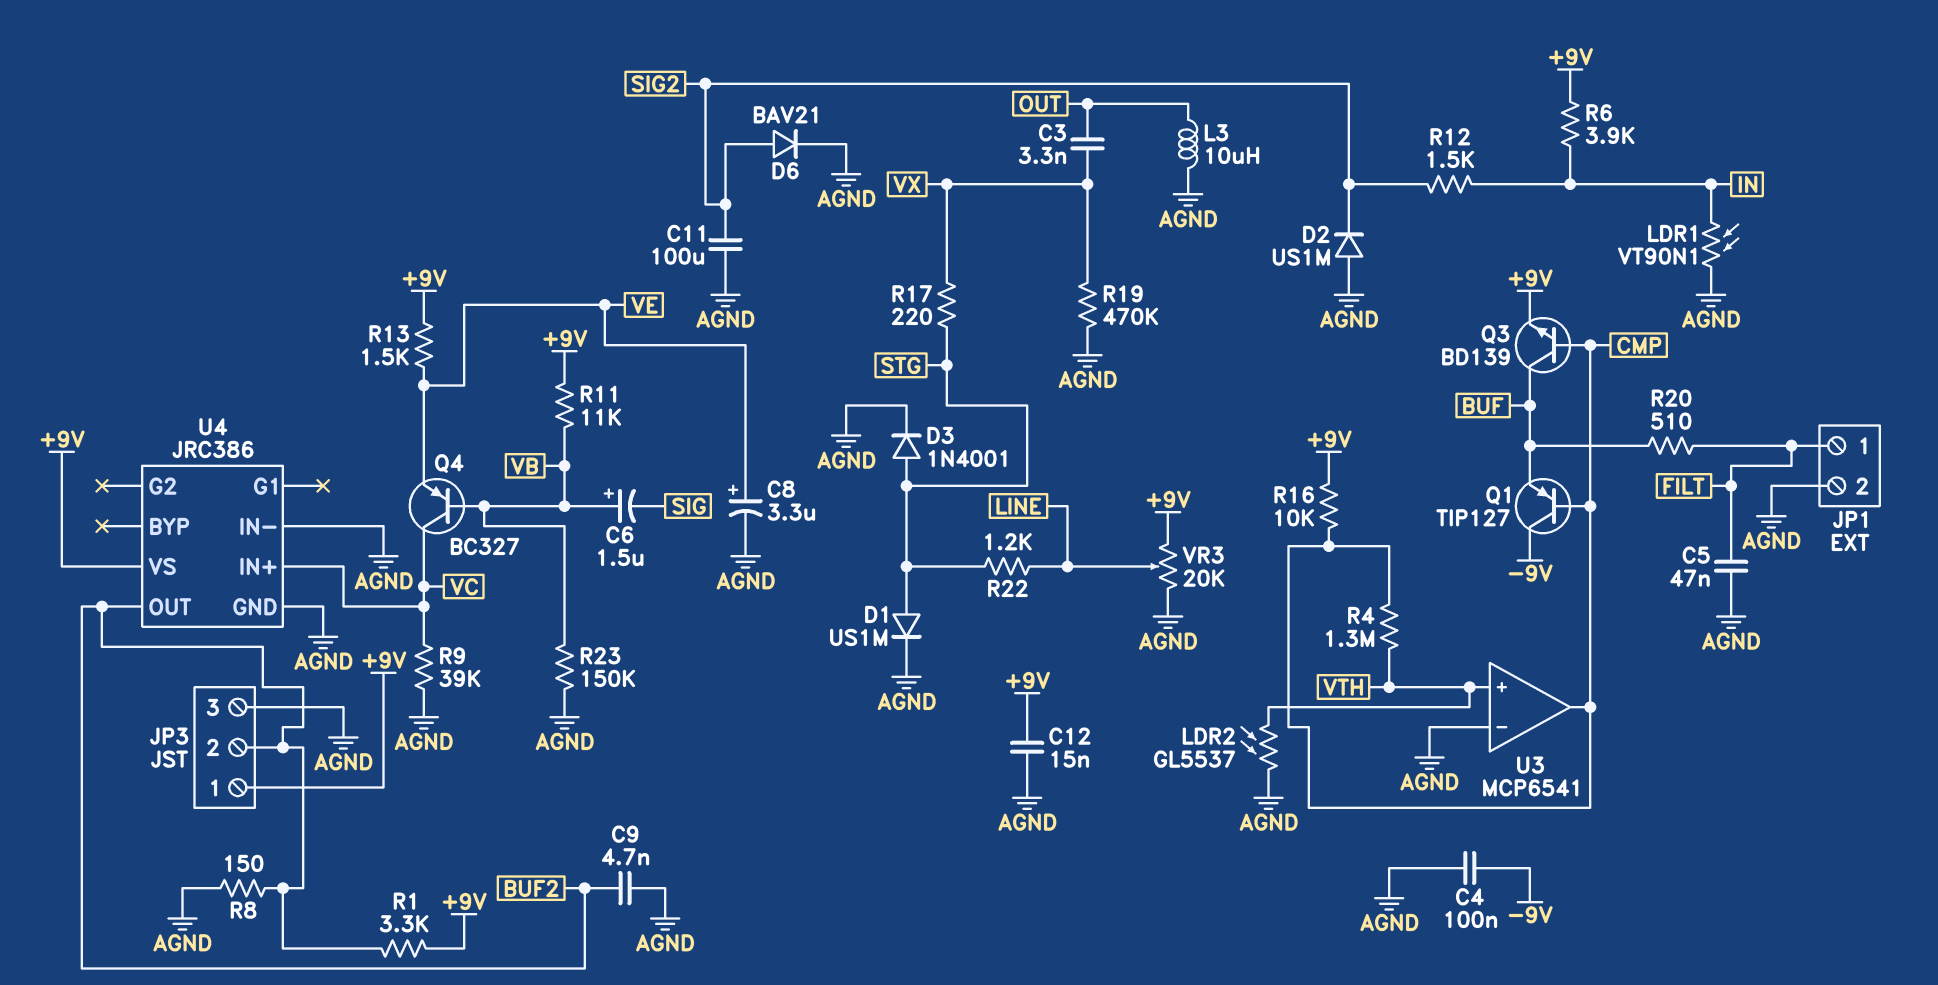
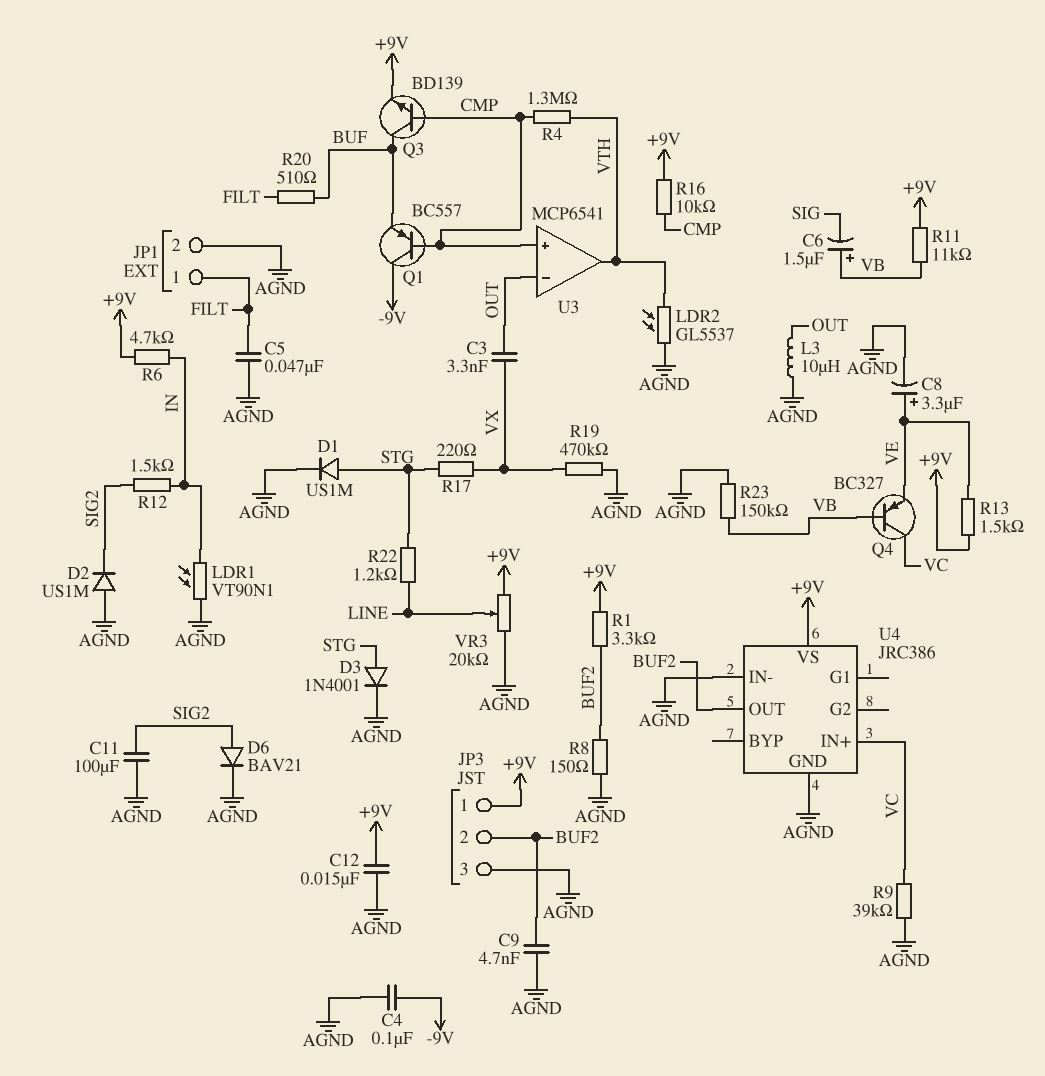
Q1: PNP TIP127 (B CMP, C -9V, E BUF) -> PNP BC557 (B CMP, C -9V, E BUF)
R6: 3.9k (+9V, IN) -> 4.7k (+9V, IN)
U3 pin in+: VTH -> CMP
U3 pin in-: AGND -> OUT
U3 pin out: CMP -> VTH

